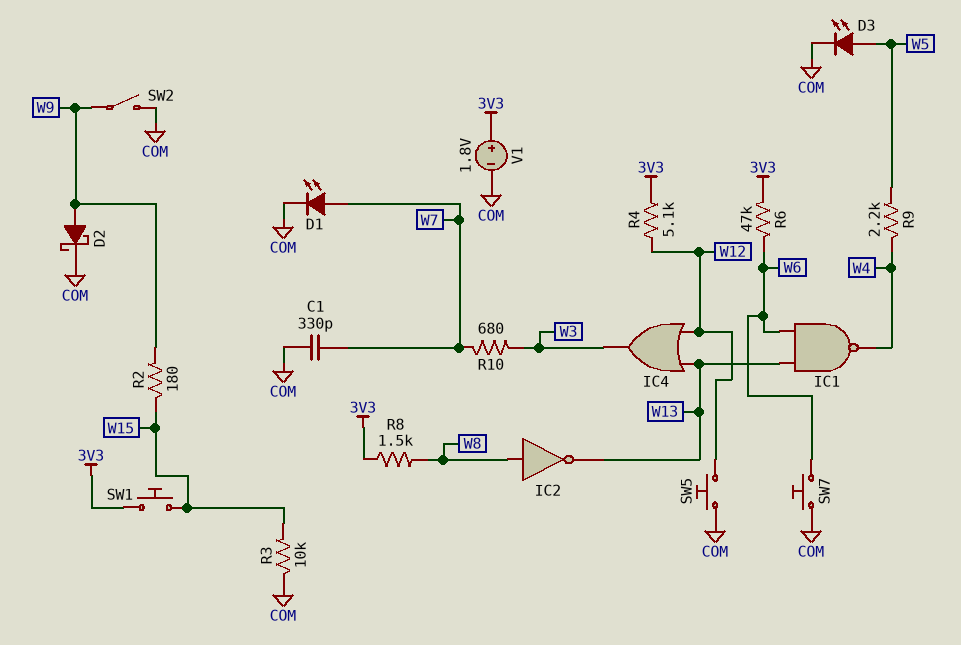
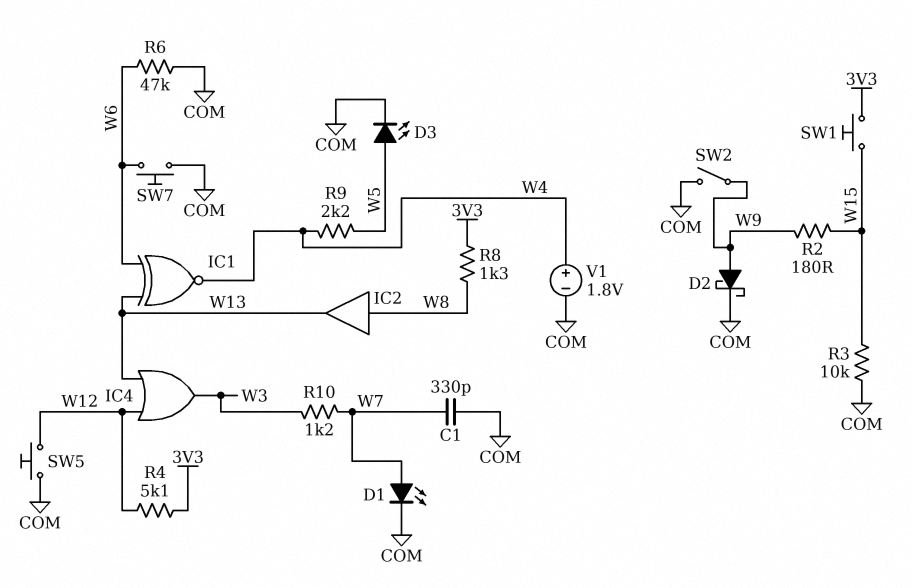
IC1: NAND (in W6, in W13, out W4) -> XNOR (in W6, in W13, out W4)
IC2: NOT (in W8, out W13) -> buffer (in W8, out W13)
R6: 47k (3V3, W6) -> 47k (COM, W6)
R8: 1.5k (3V3, W8) -> 1.3k (3V3, W8)
R10: 680 (W3, W7) -> 1.2k (W3, W7)
V1: 1.8V (plus 3V3, minus COM) -> 1.8V (plus W4, minus COM)

